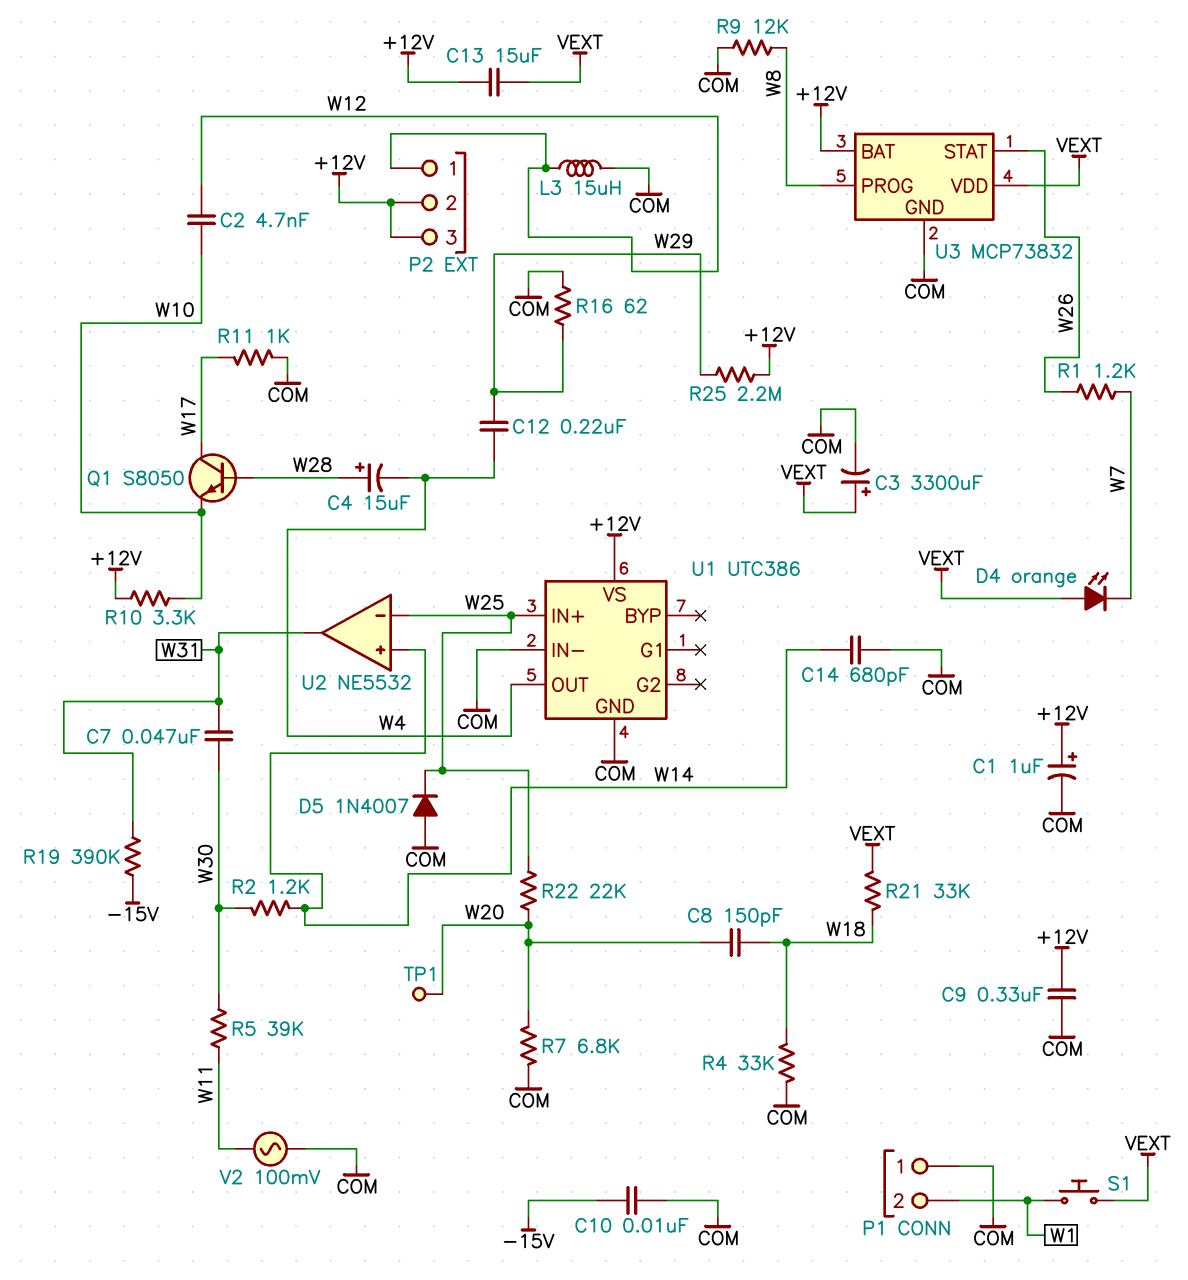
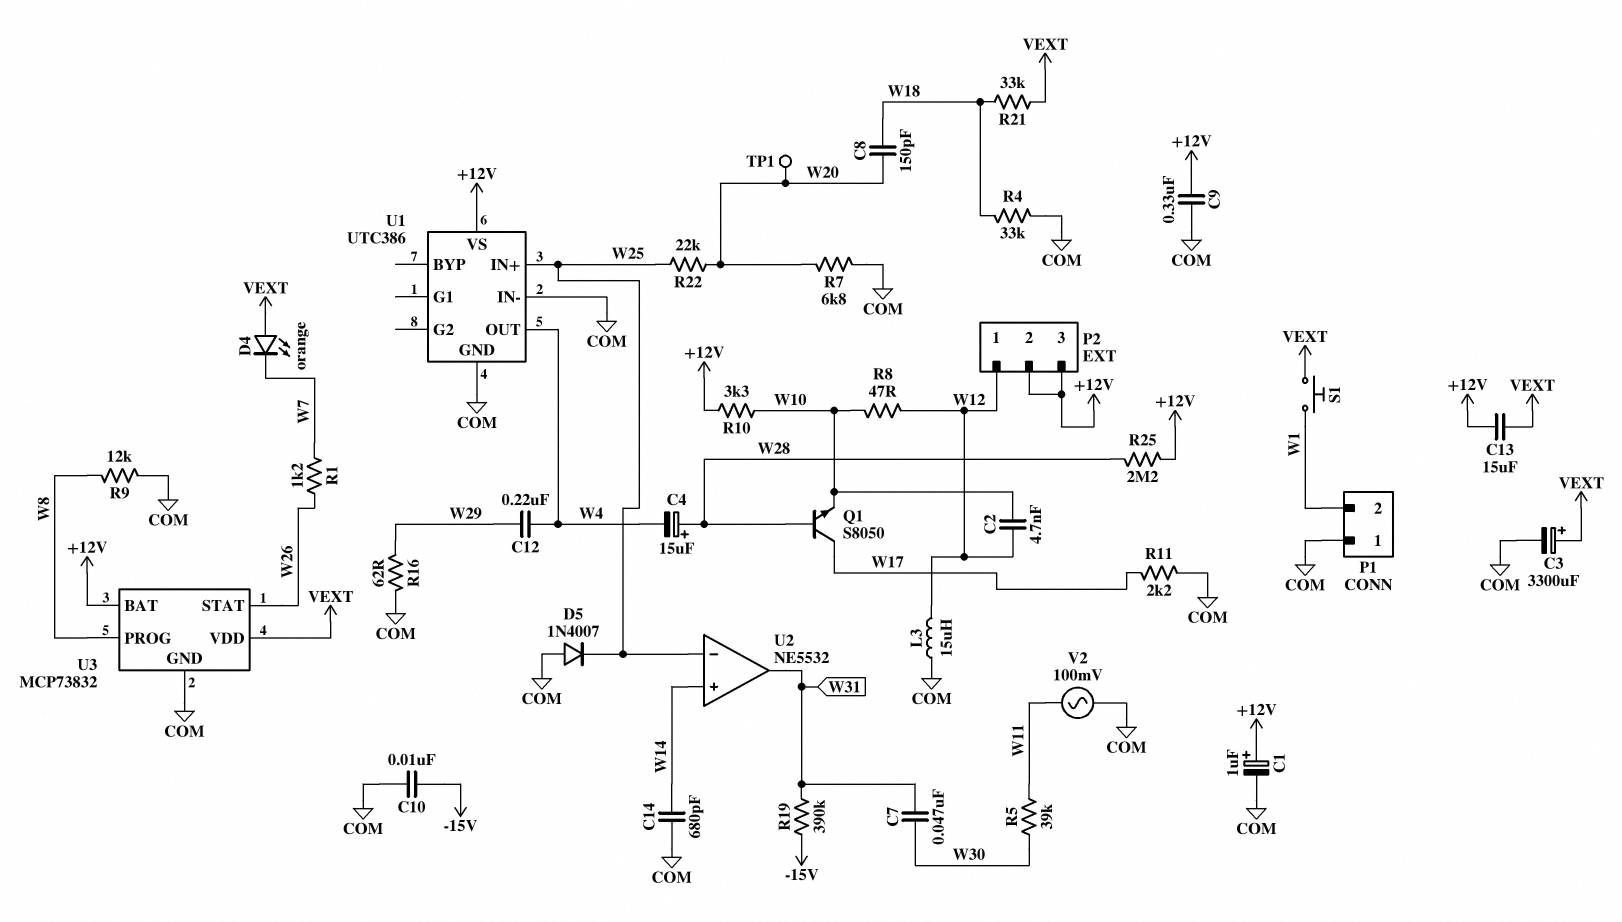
R2: 1.2k (W14, W30) -> none
R8: none -> 47 (W10, W12)
R11: 1k (COM, W17) -> 2.2k (COM, W17)
R25: 2.2M (+12V, W29) -> 2.2M (+12V, W28)

